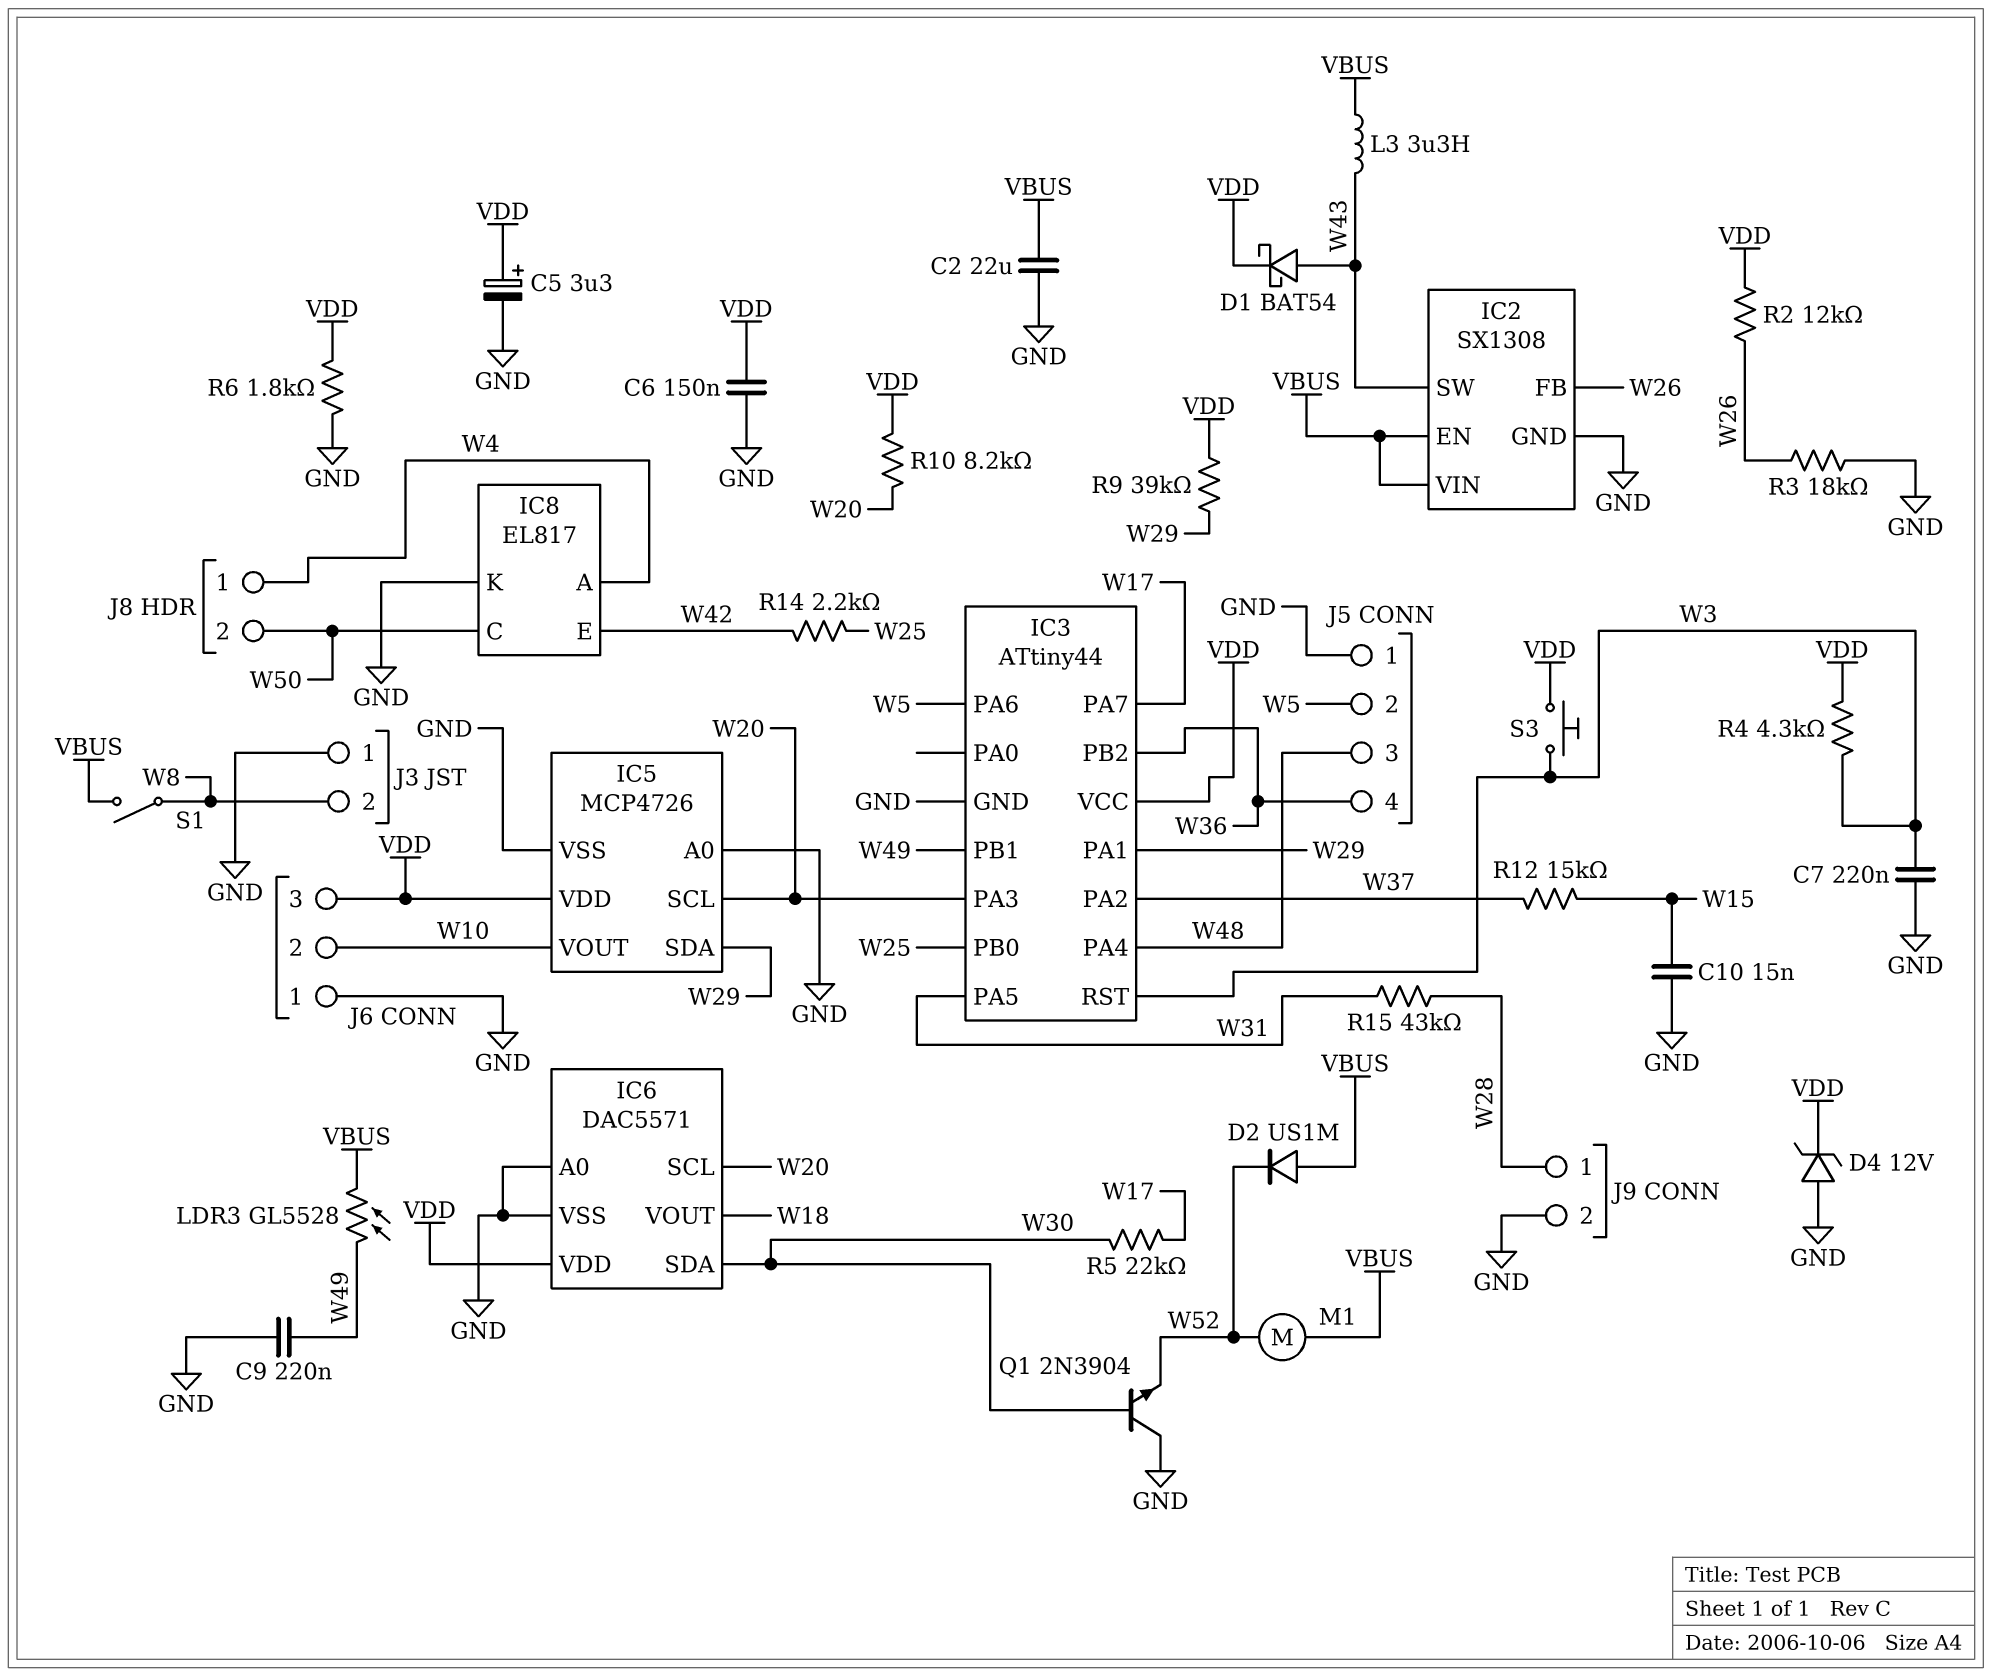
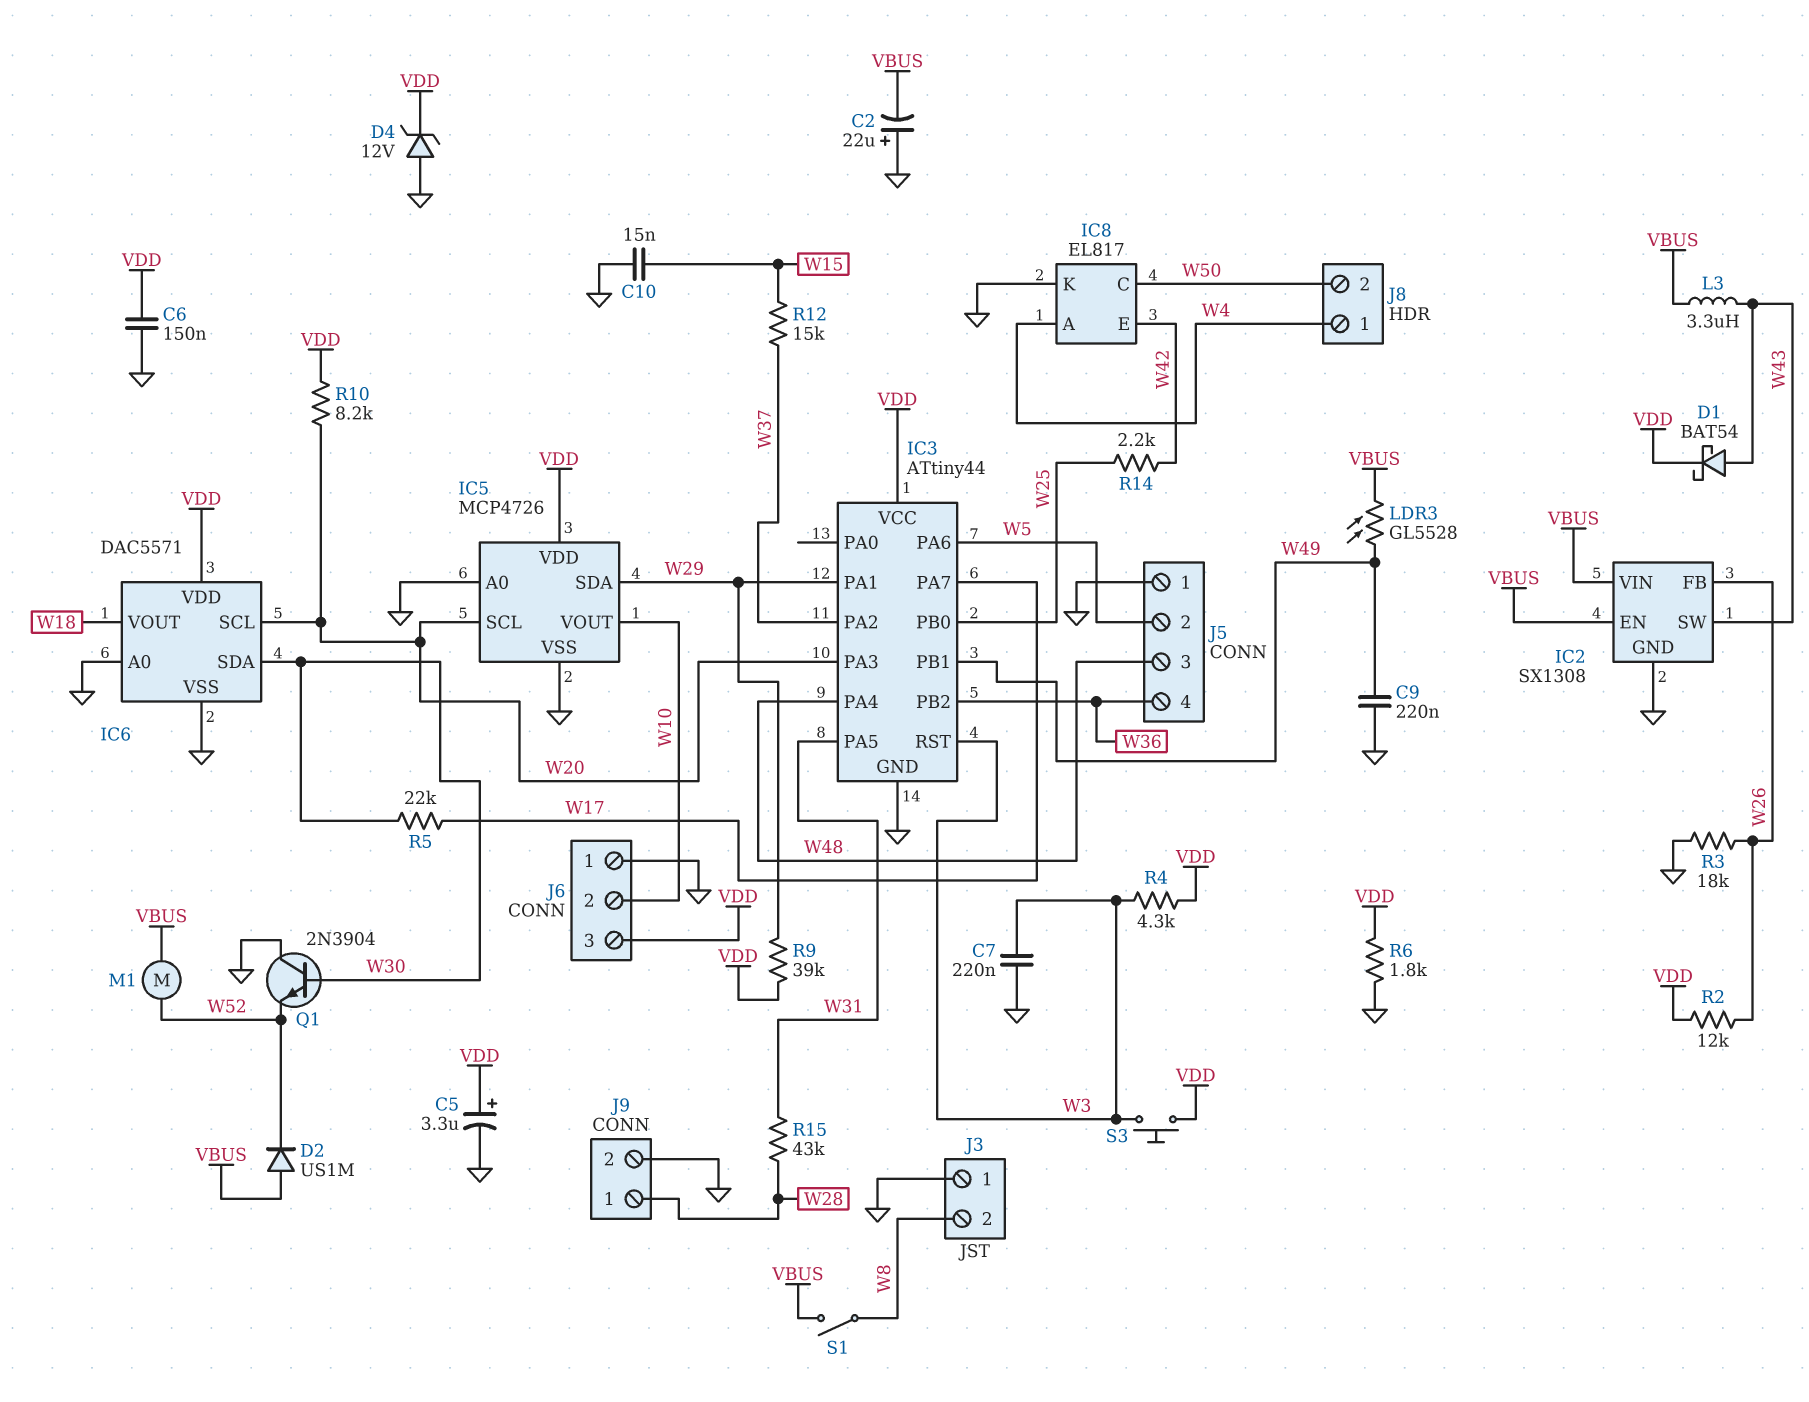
C2: 22uF (GND, VBUS) -> 22uF (plus GND, minus VBUS)

